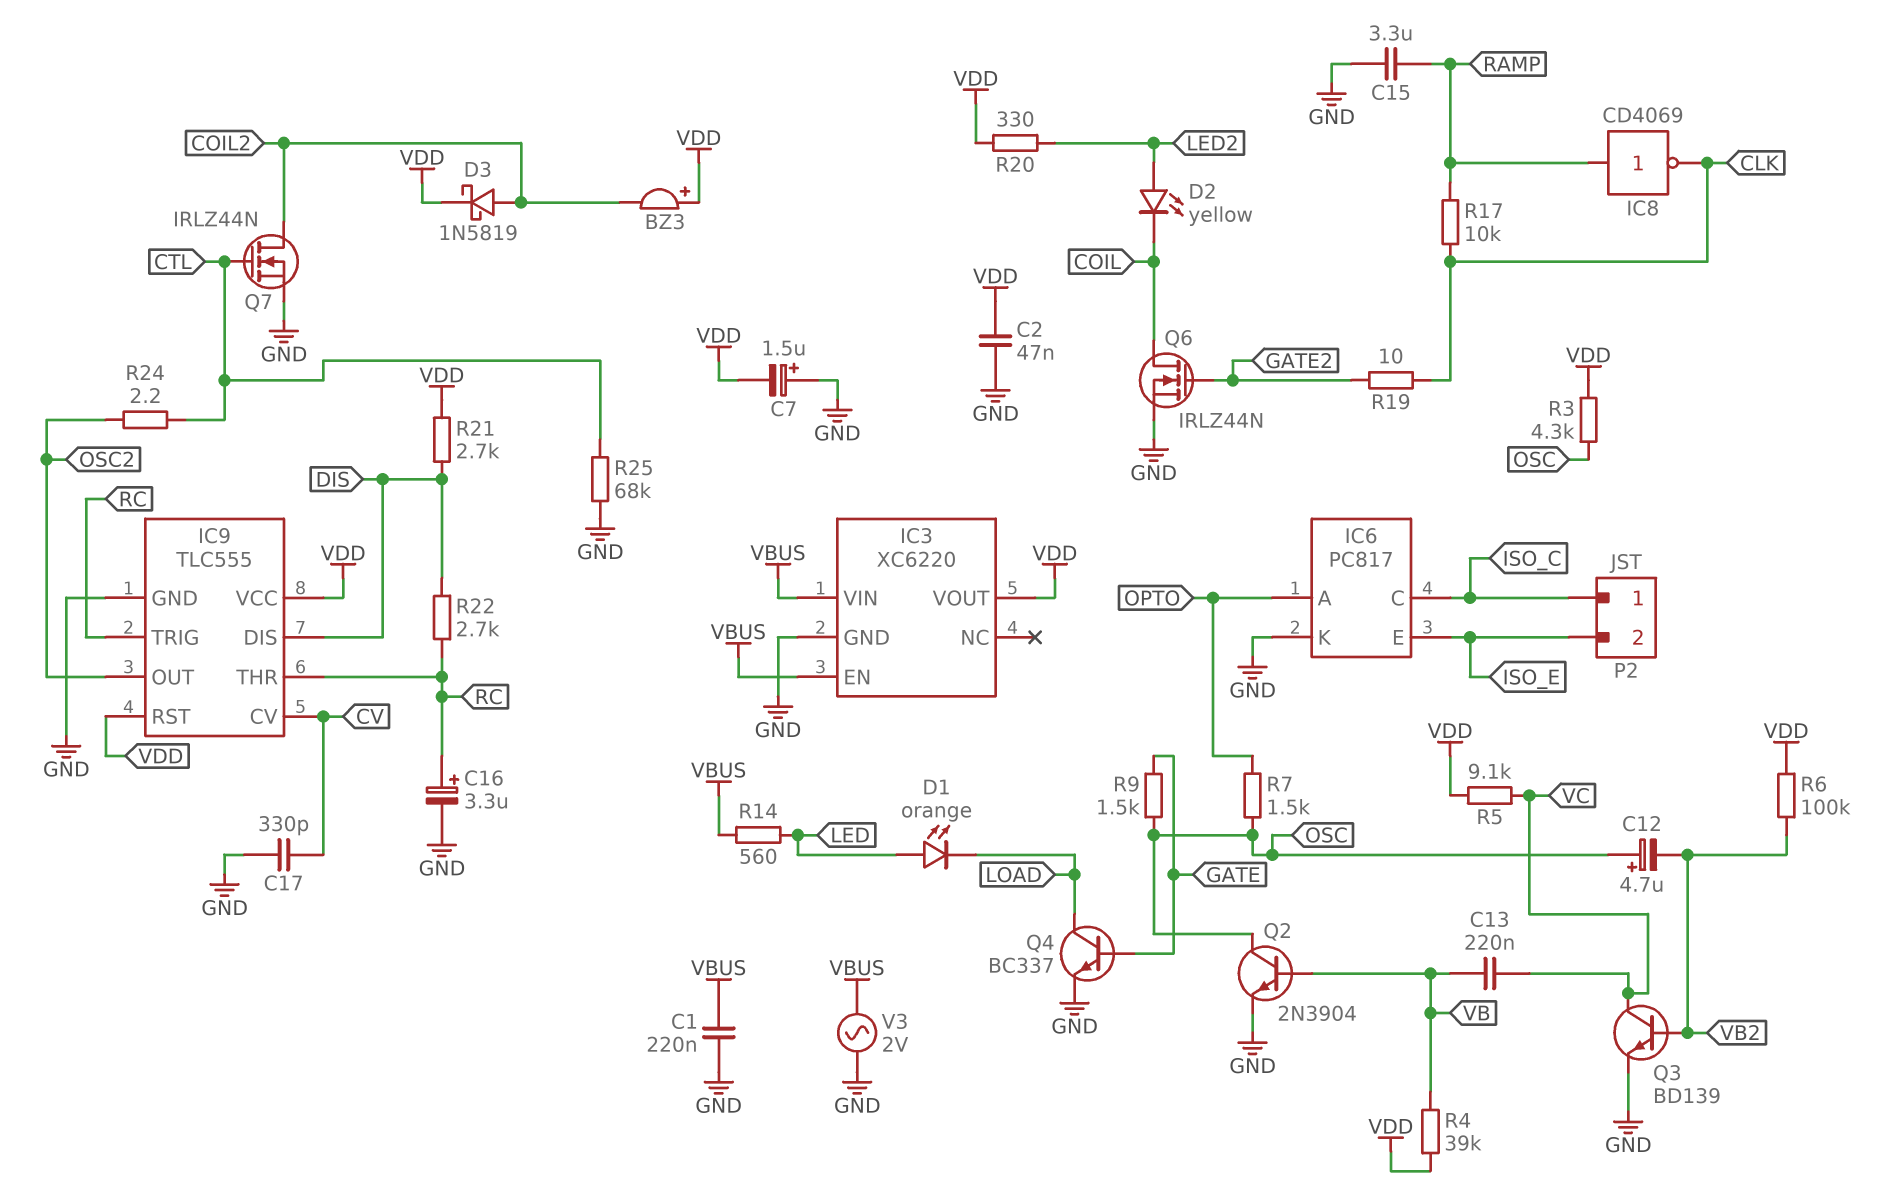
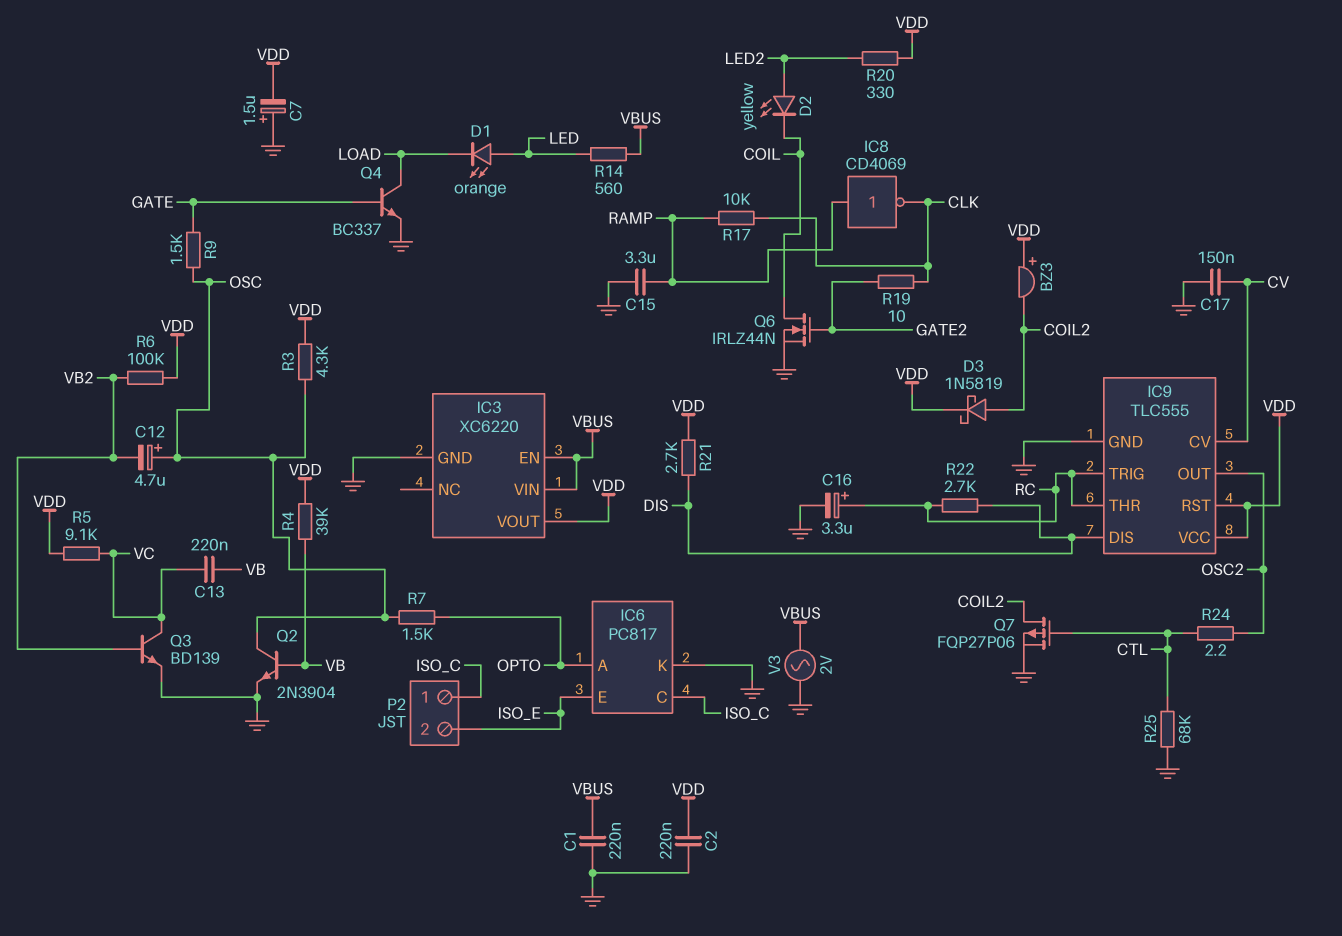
C2: 47nF (GND, VDD) -> 220nF (GND, VDD)
C17: 330pF (CV, GND) -> 150nF (CV, GND)
Q7: NMOS IRLZ44N (G CTL, D COIL2, S GND) -> PMOS FQP27P06 (G CTL, D COIL2, S GND)

